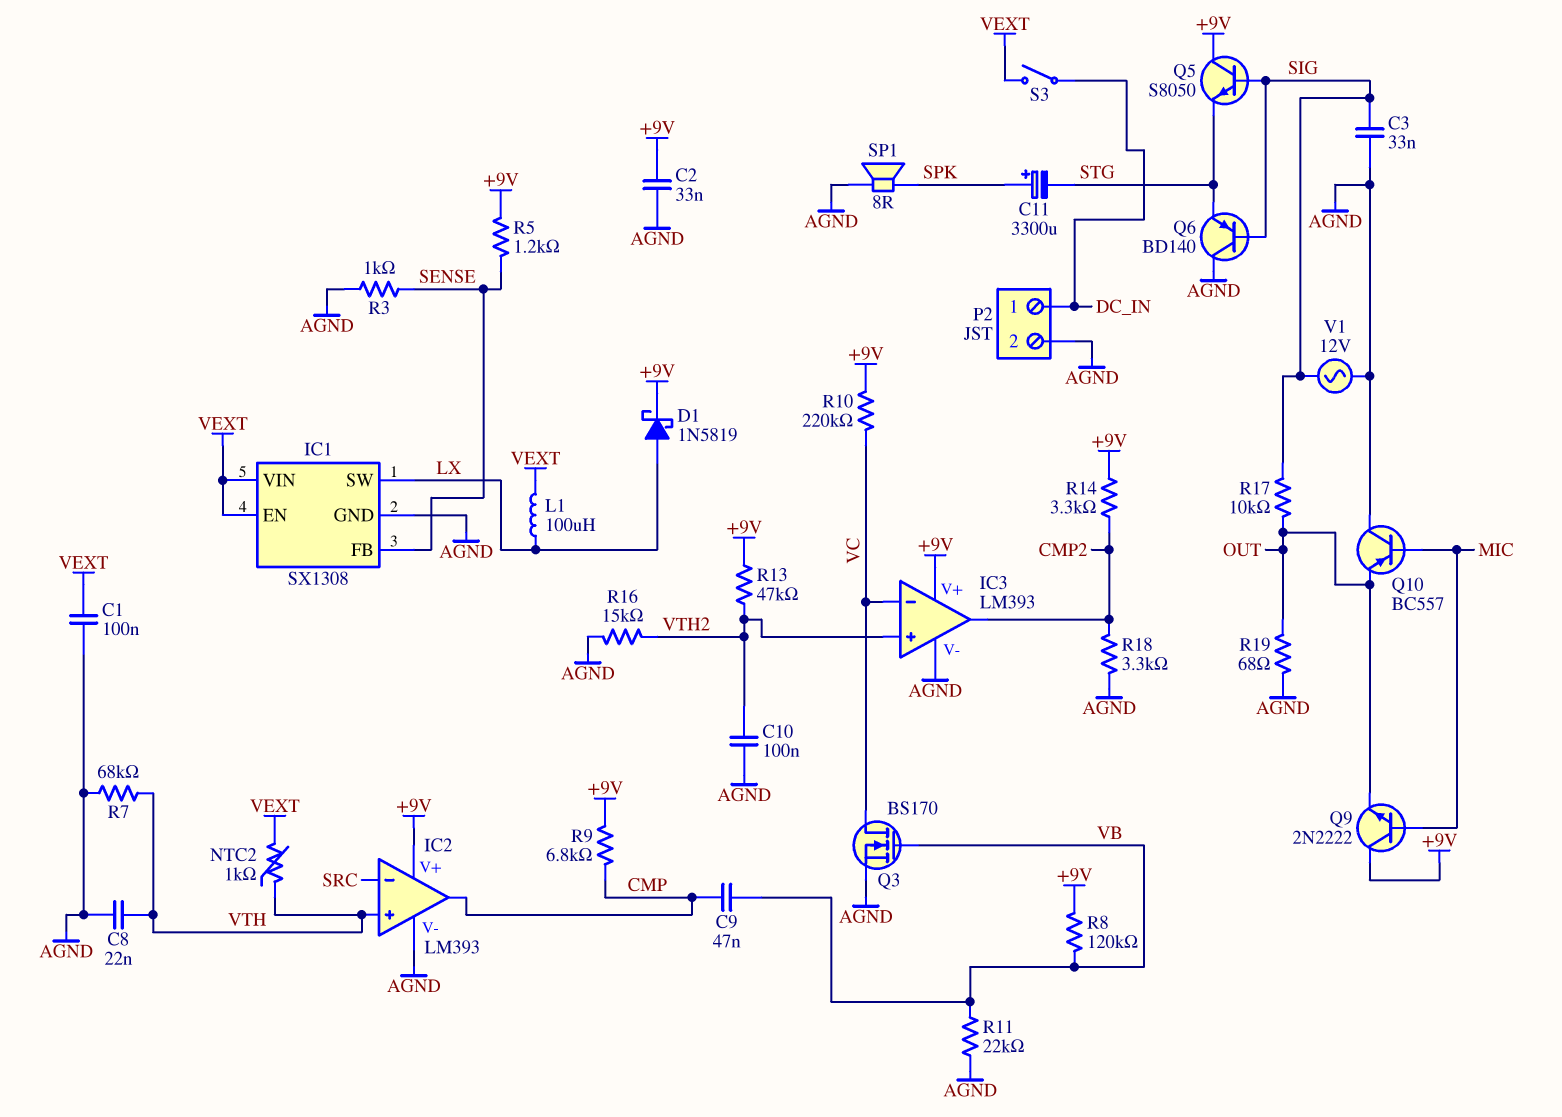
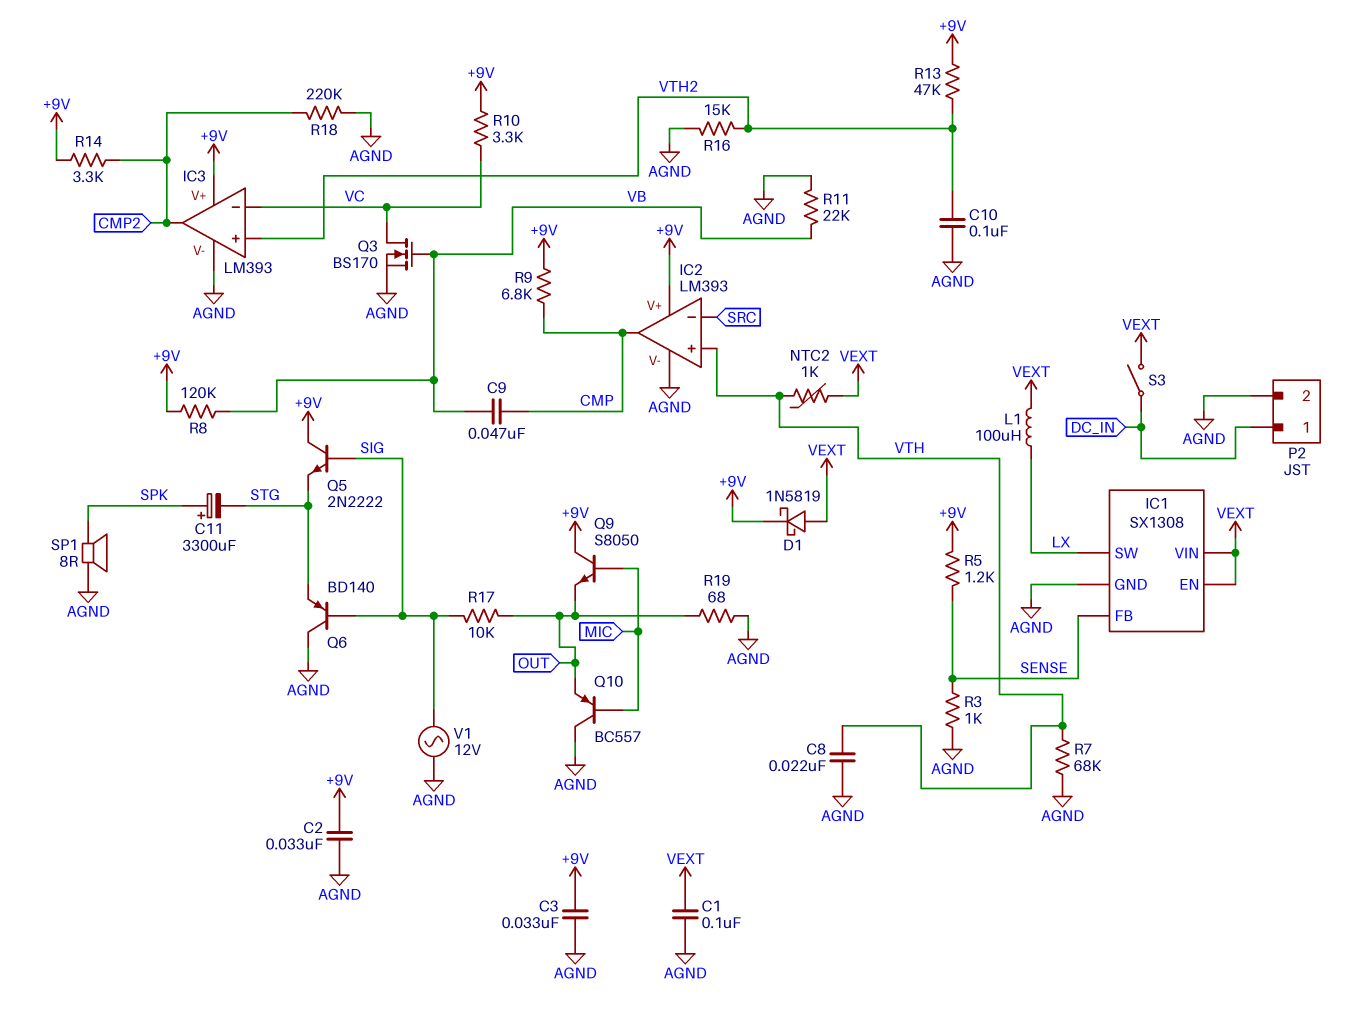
C3: 33nF (AGND, SIG) -> 33nF (+9V, AGND)
D1: schottky 1N5819 (A LX, K +9V) -> schottky 1N5819 (A VEXT, K +9V)
Q5: NPN S8050 (B SIG, C +9V, E STG) -> NPN 2N2222 (B SIG, C +9V, E STG)
Q9: NPN 2N2222 (B MIC, C +9V, E OUT) -> NPN S8050 (B MIC, C +9V, E OUT)
R10: 220k (+9V, VC) -> 3.3k (+9V, VC)
R18: 3.3k (AGND, CMP2) -> 220k (AGND, CMP2)

